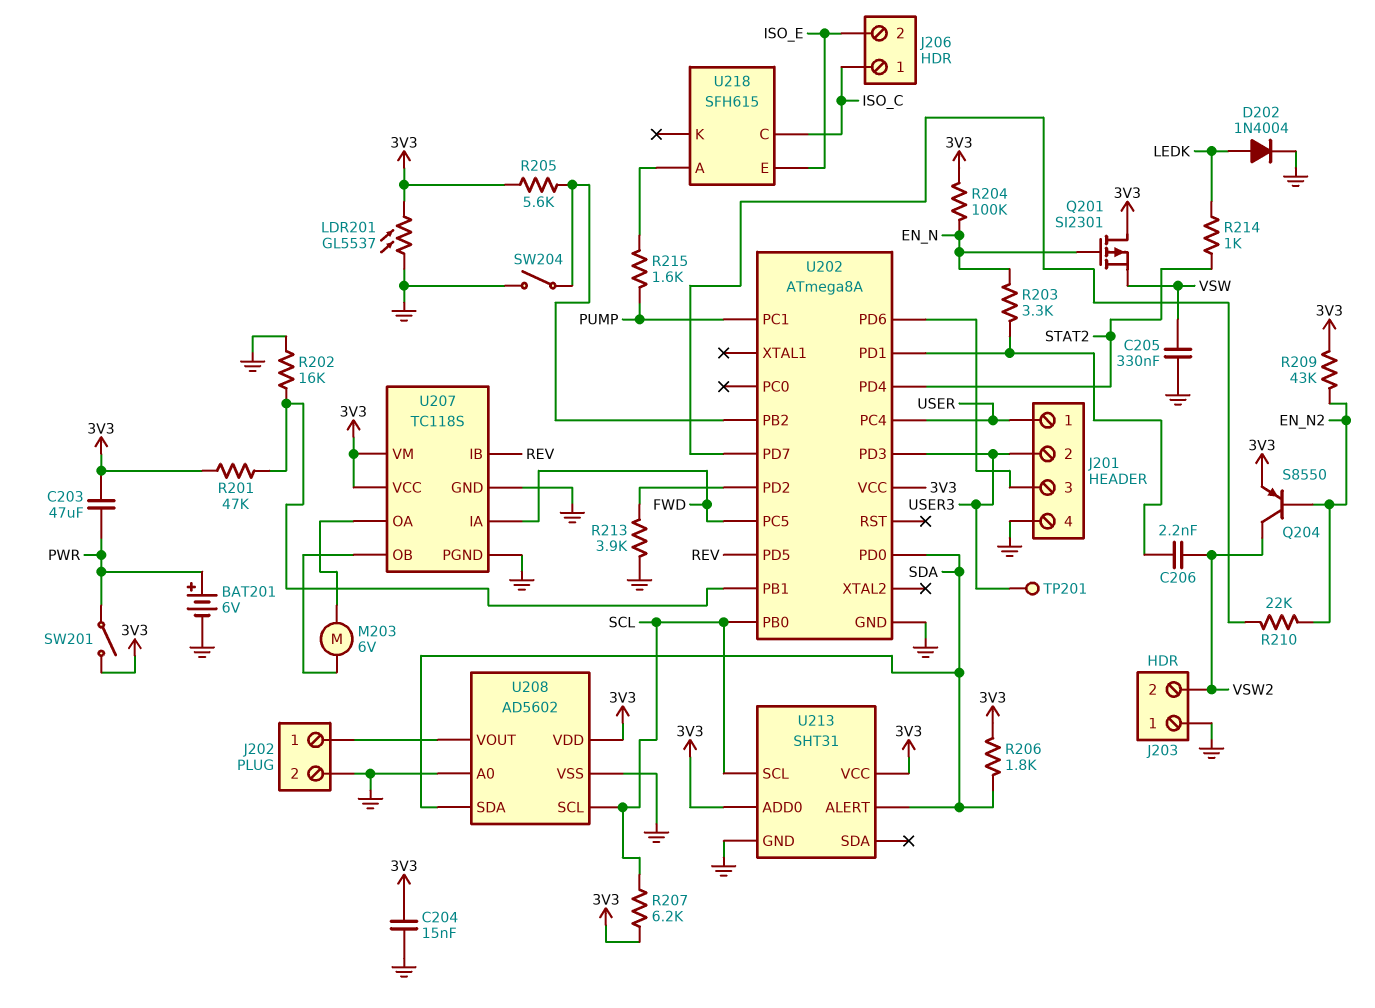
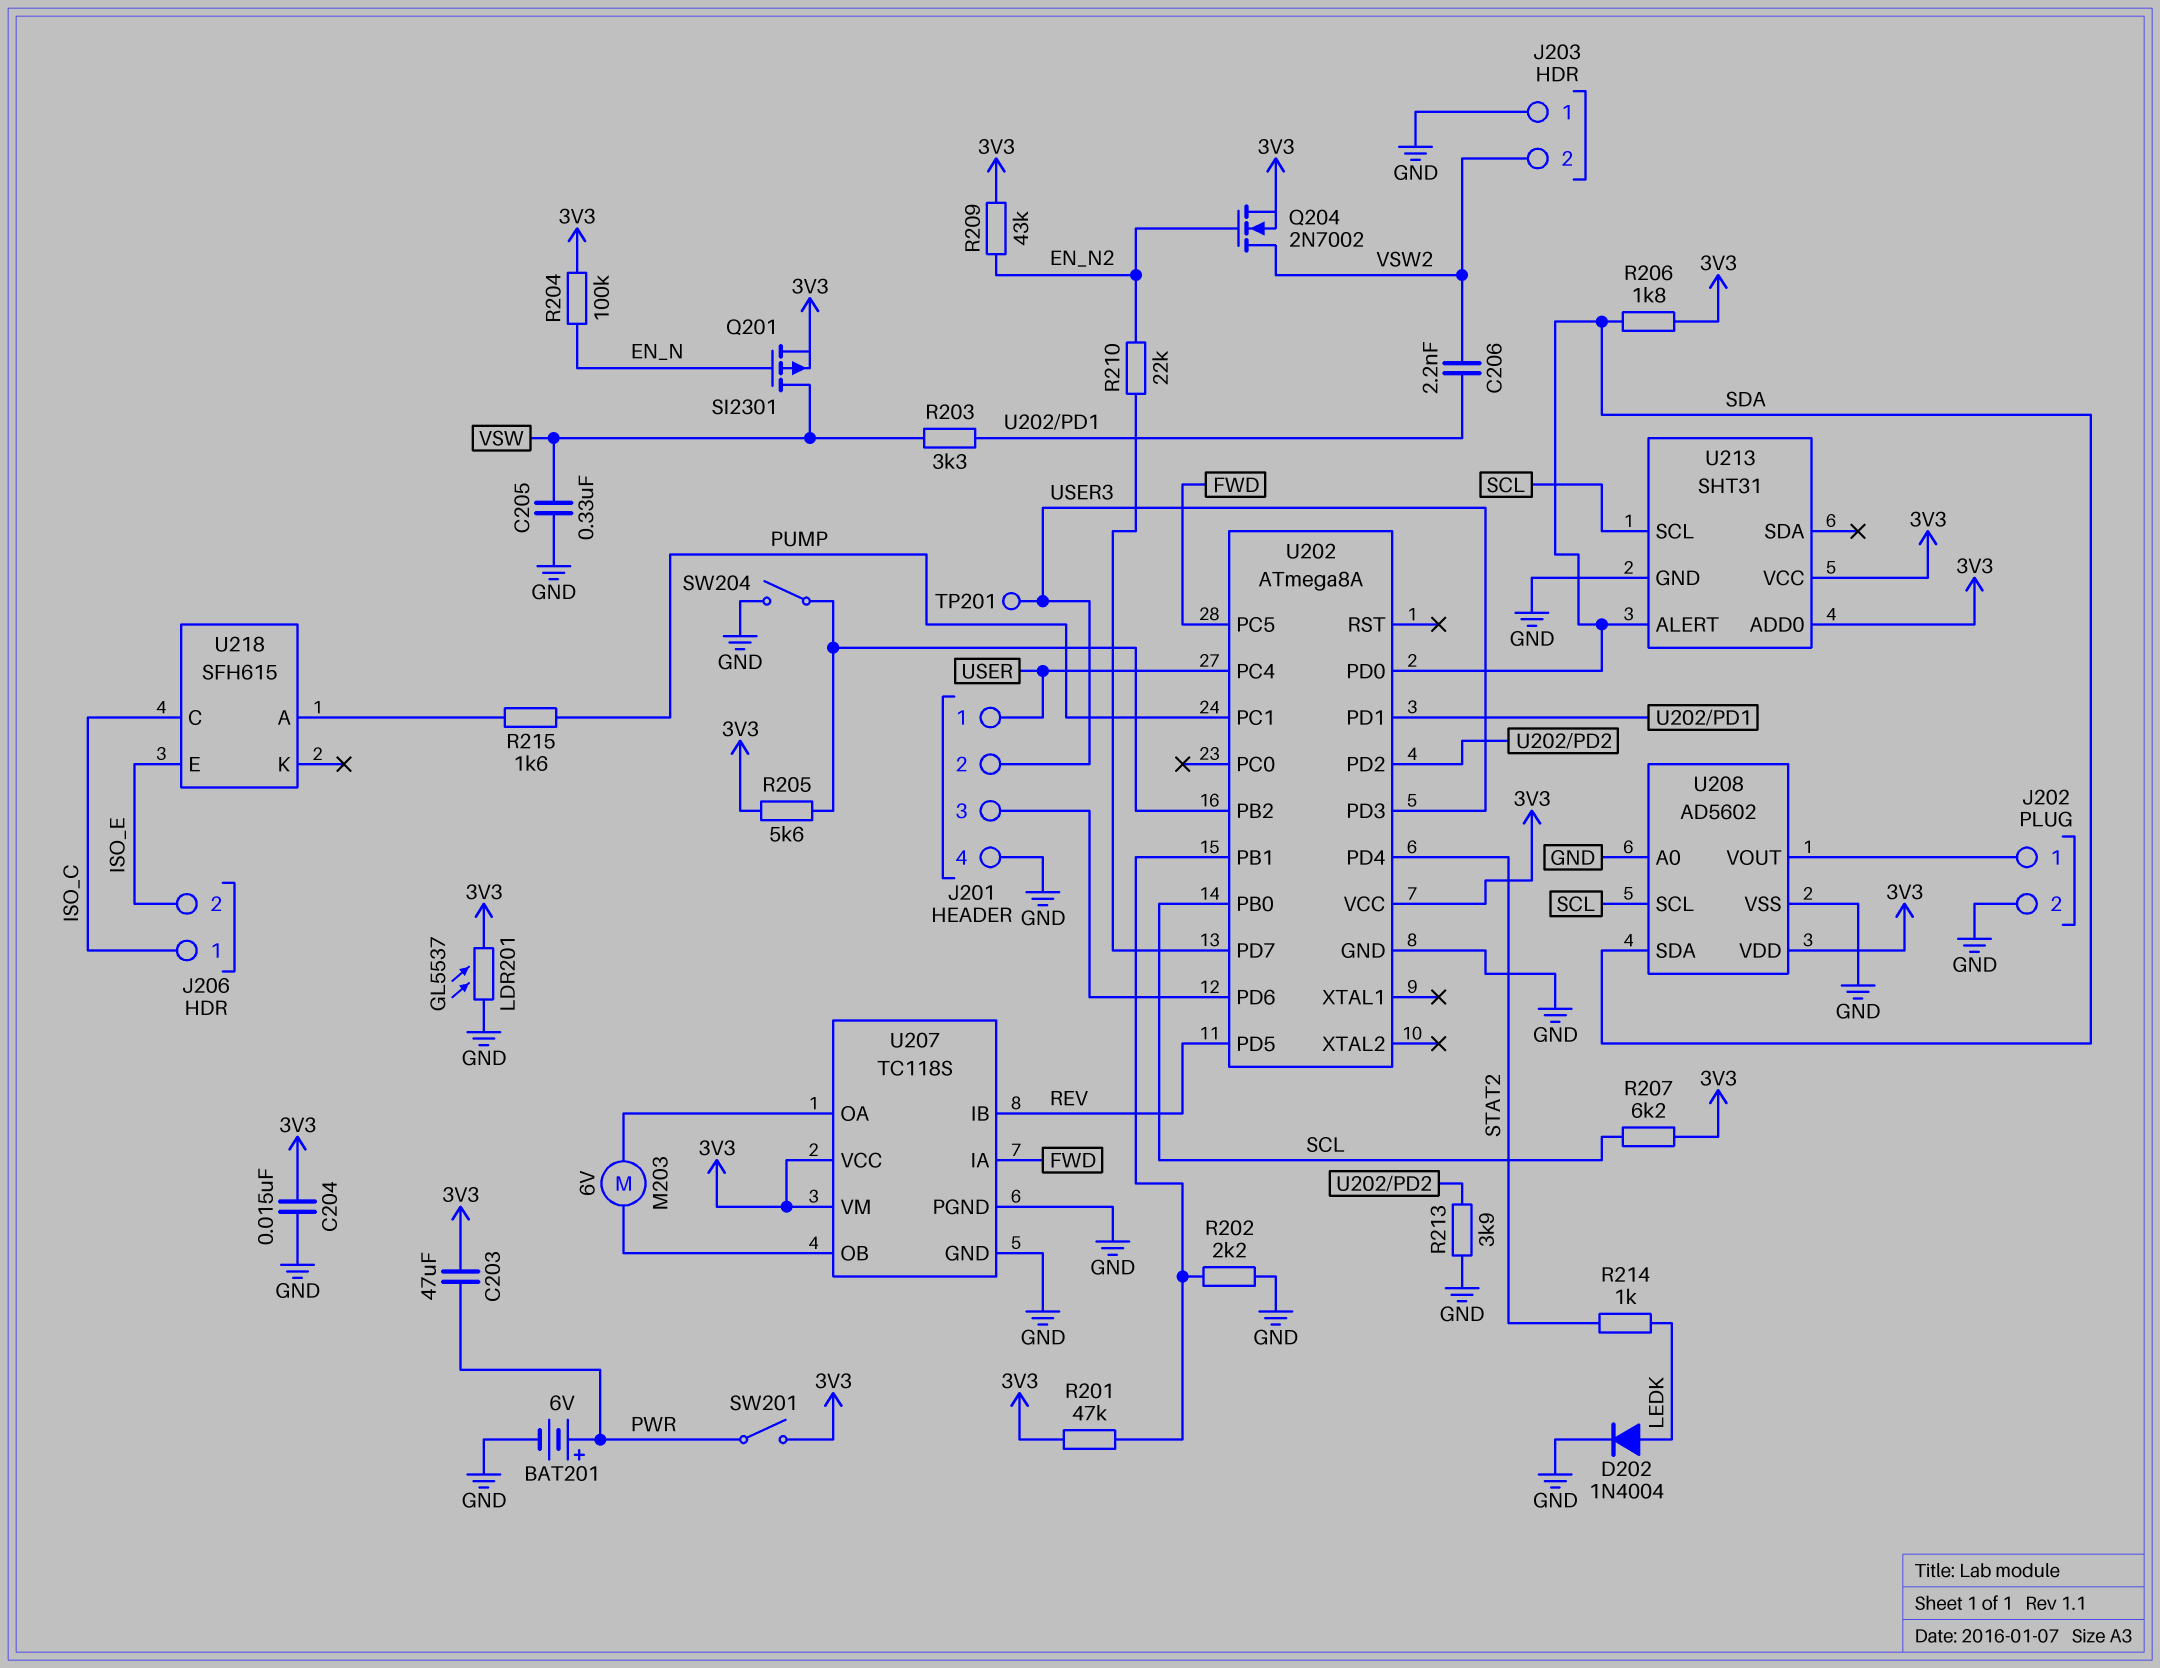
Q201: PMOS SI2301 (G EN_N, D 3V3, S VSW) -> PMOS SI2301 (G EN_N, D VSW, S 3V3)
Q204: PNP S8550 (B EN_N2, C VSW2, E 3V3) -> NMOS 2N7002 (G EN_N2, D VSW2, S 3V3)
R202: 16k (GND, U202/PB1) -> 2.2k (GND, U202/PB1)
R203: 3.3k (EN_N, U202/PD1) -> 3.3k (U202/PD1, VSW)

